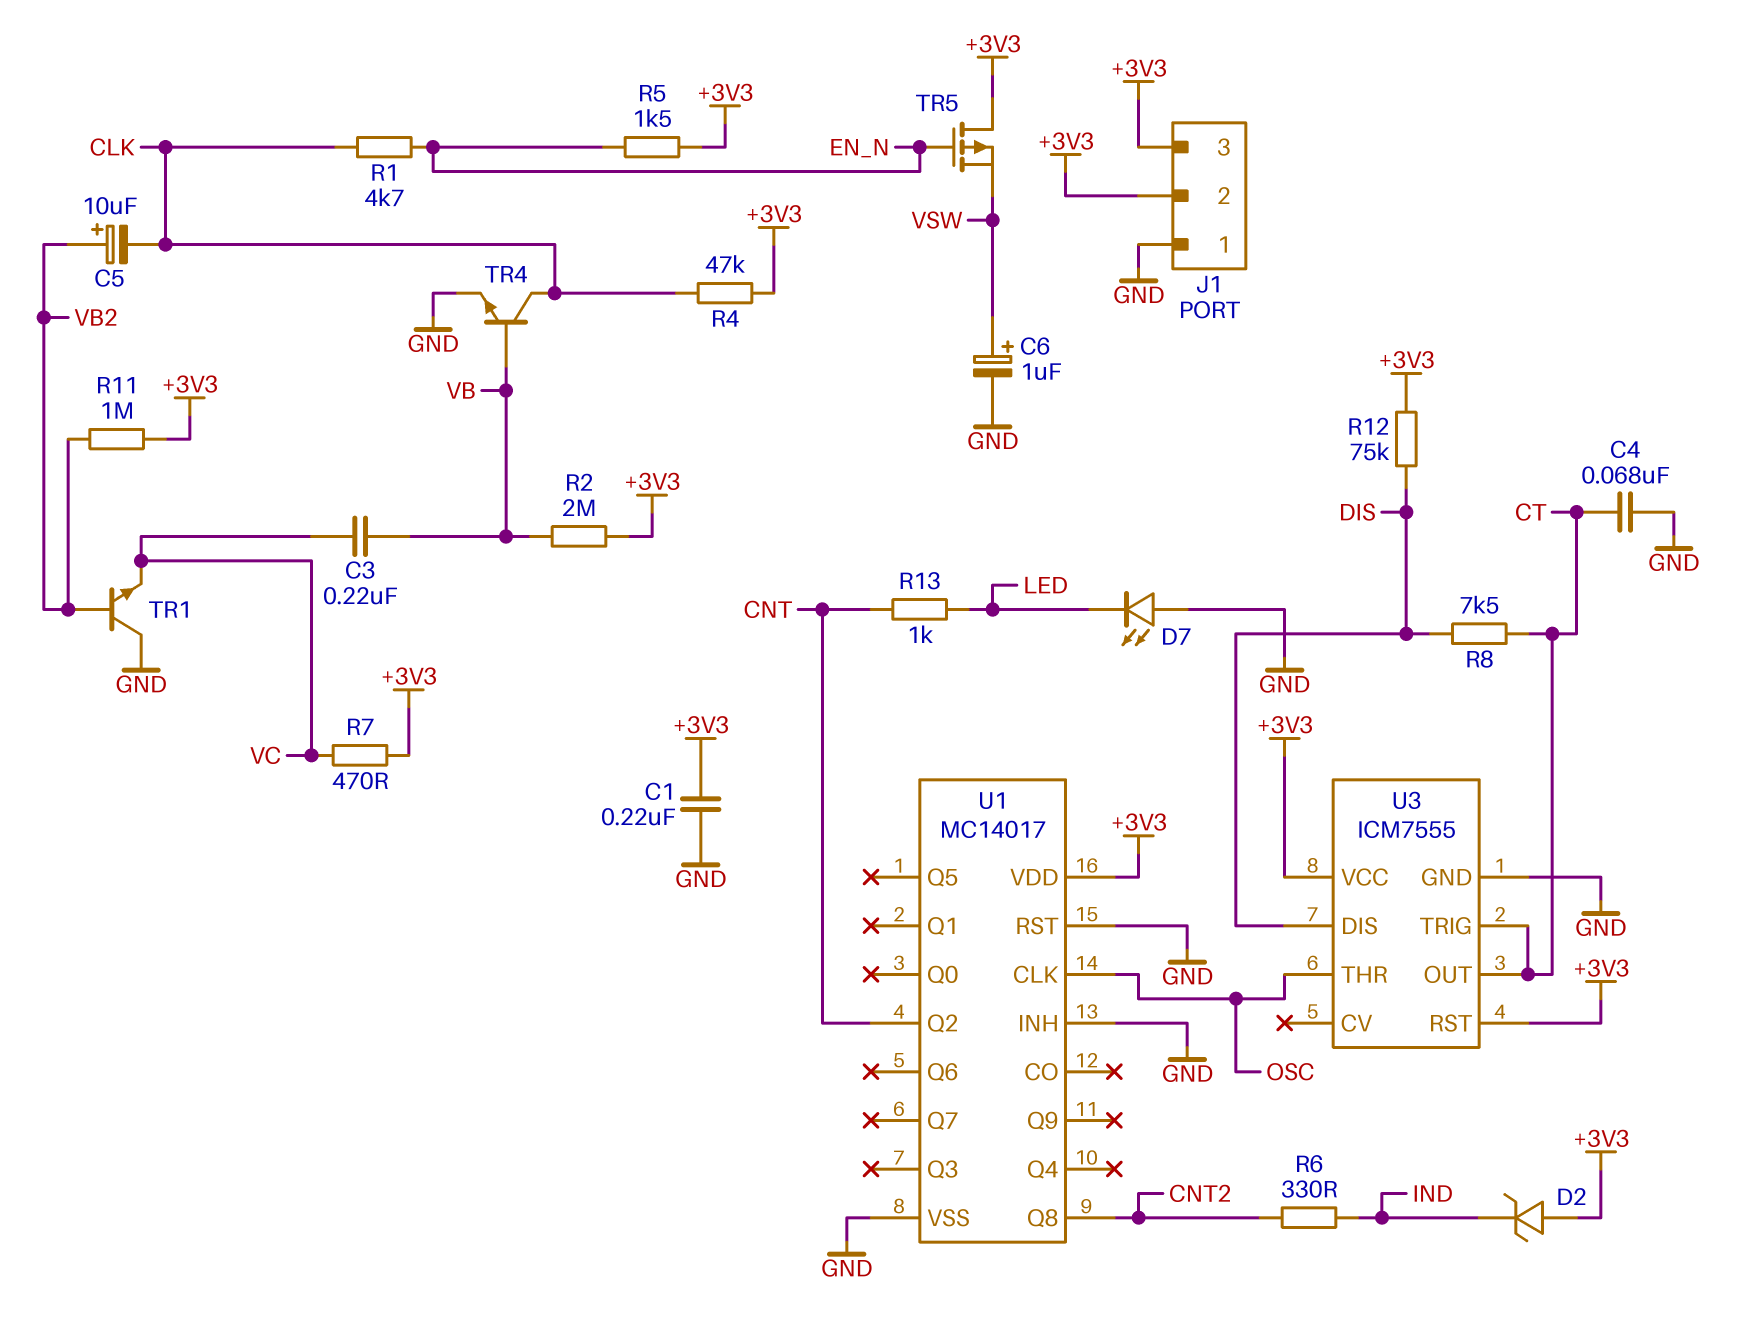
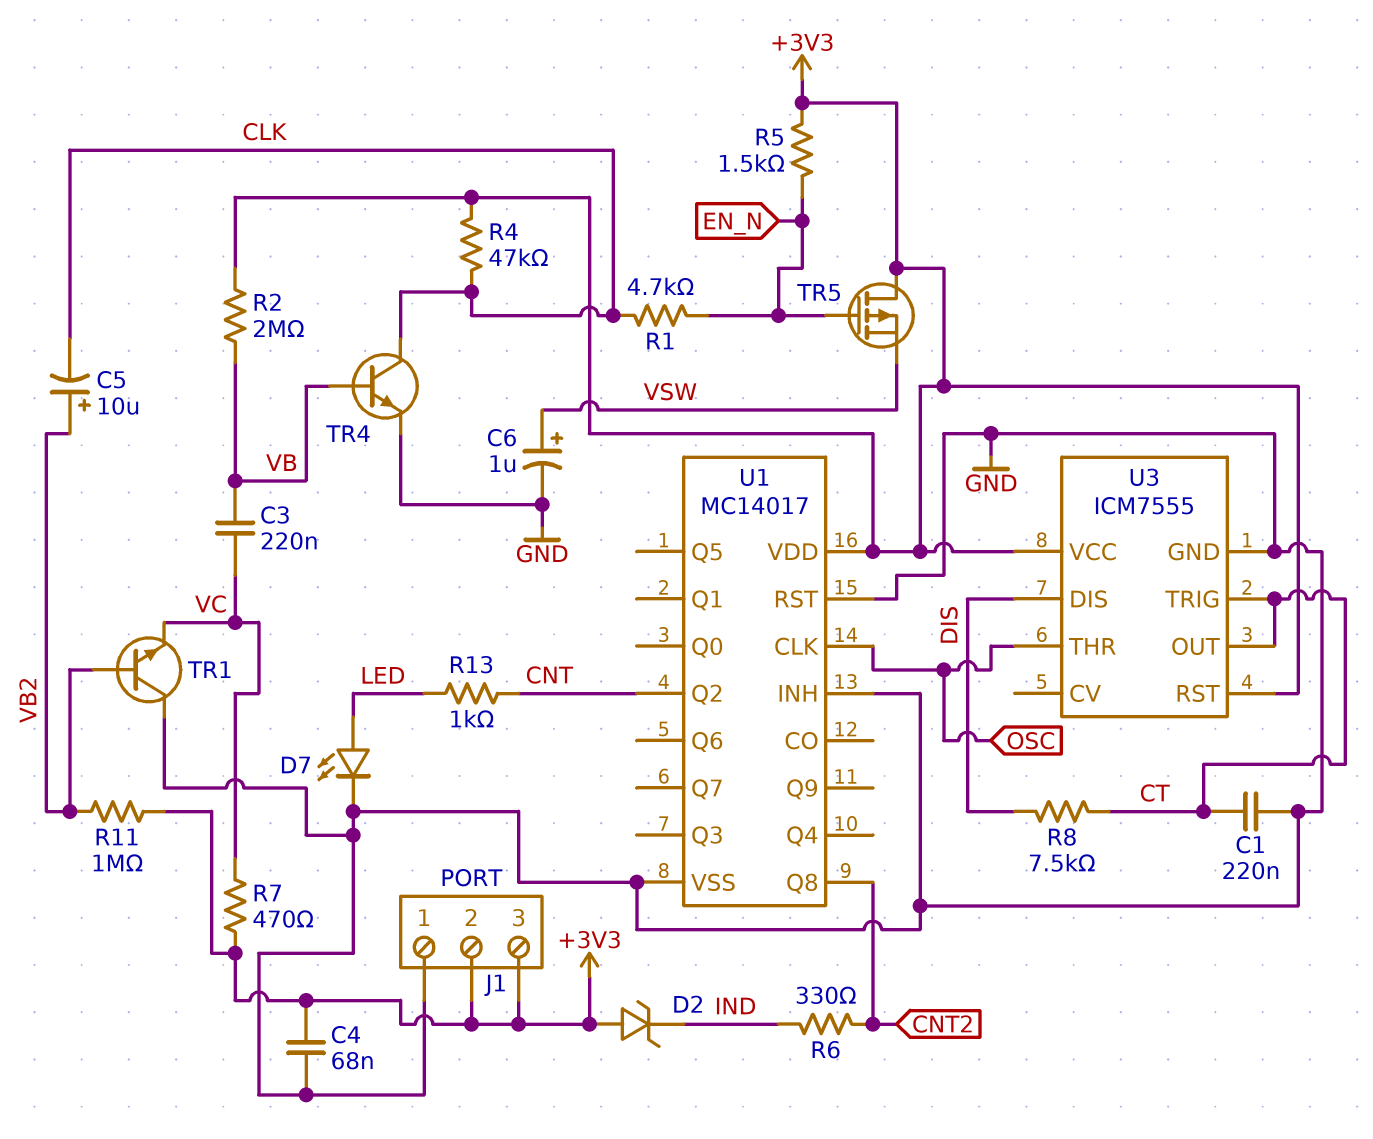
C1: 220nF (+3V3, GND) -> 220nF (CT, GND)
C4: 68nF (CT, GND) -> 68nF (+3V3, GND)
D7: LED (A GND, K LED) -> LED (A LED, K GND)
R12: 75k (+3V3, DIS) -> none

